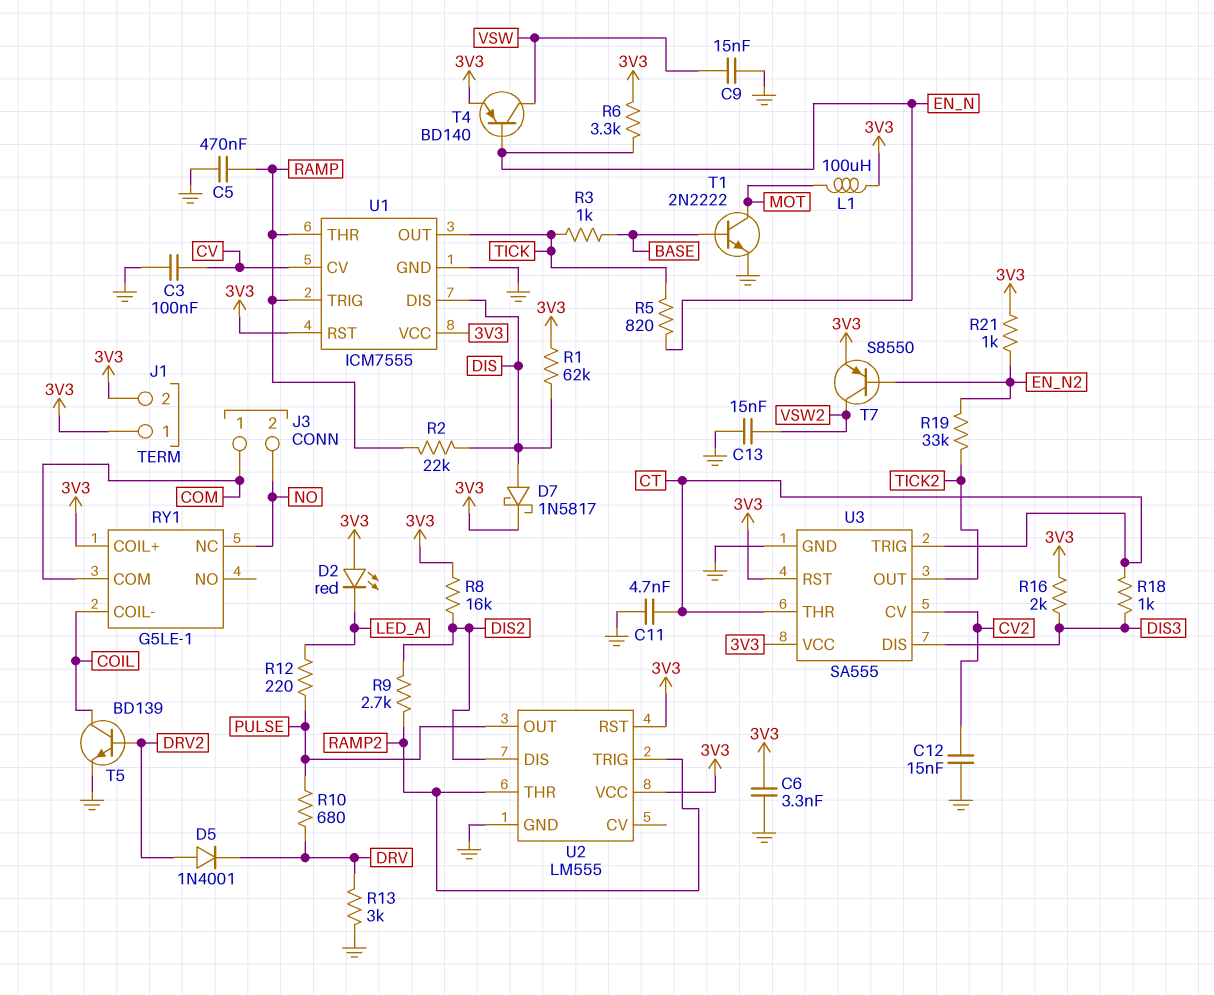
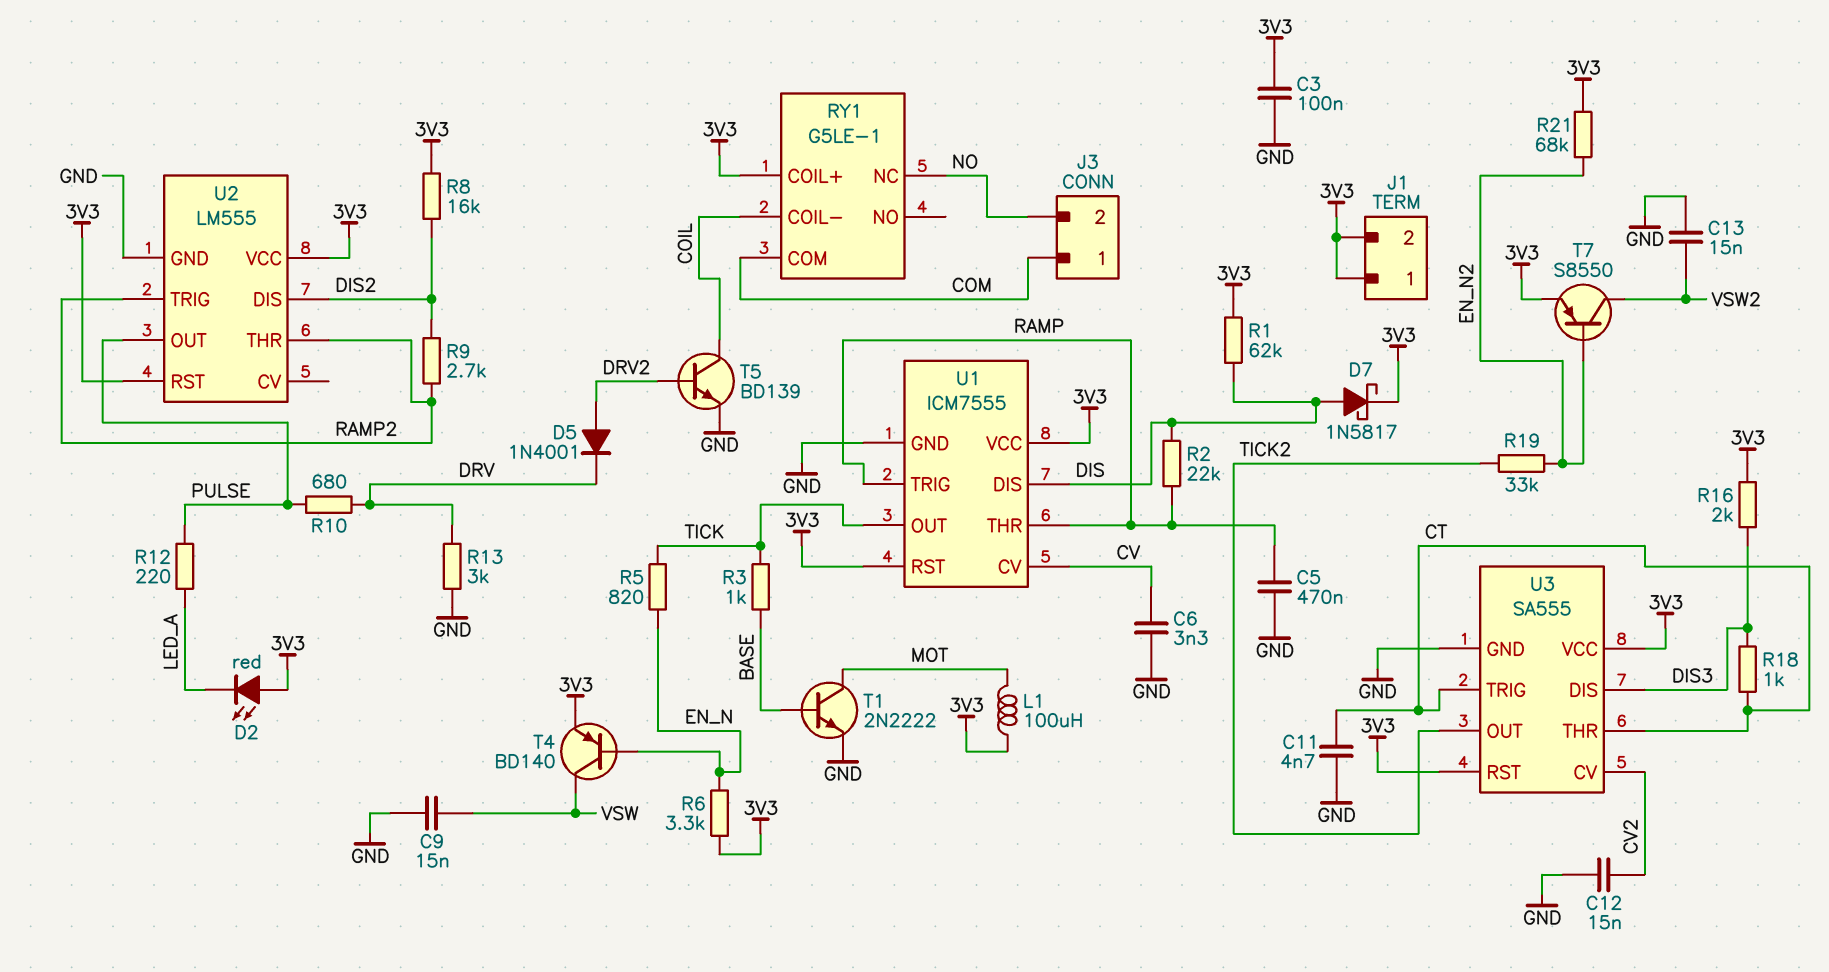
C3: 100nF (CV, GND) -> 100nF (3V3, GND)
C6: 3.3nF (3V3, GND) -> 3.3nF (CV, GND)
R21: 1k (3V3, EN_N2) -> 68k (3V3, EN_N2)

